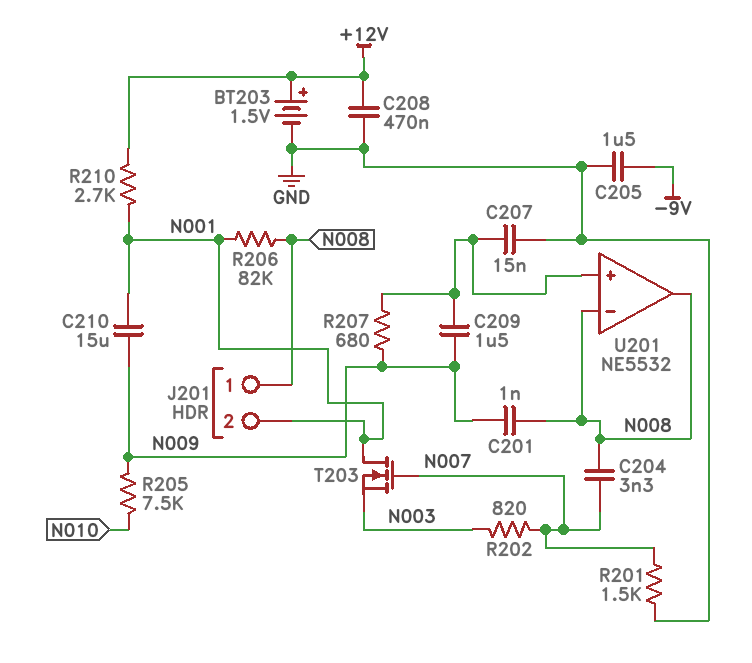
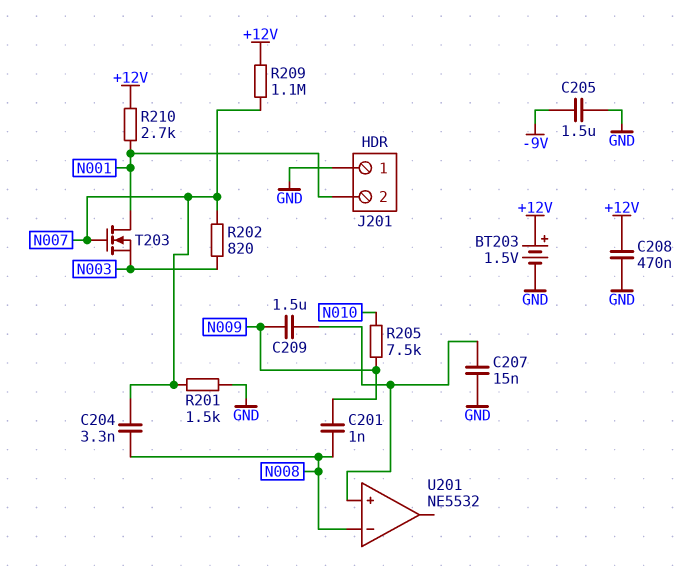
C210: 15uF (N001, N009) -> none
J201 pin 1: N008 -> GND
R206: 82k (N001, N008) -> none
R207: 680 (N009, U201/in+) -> none
R209: none -> 1.1M (+12V, N007)
U201 pin out: N008 -> none

